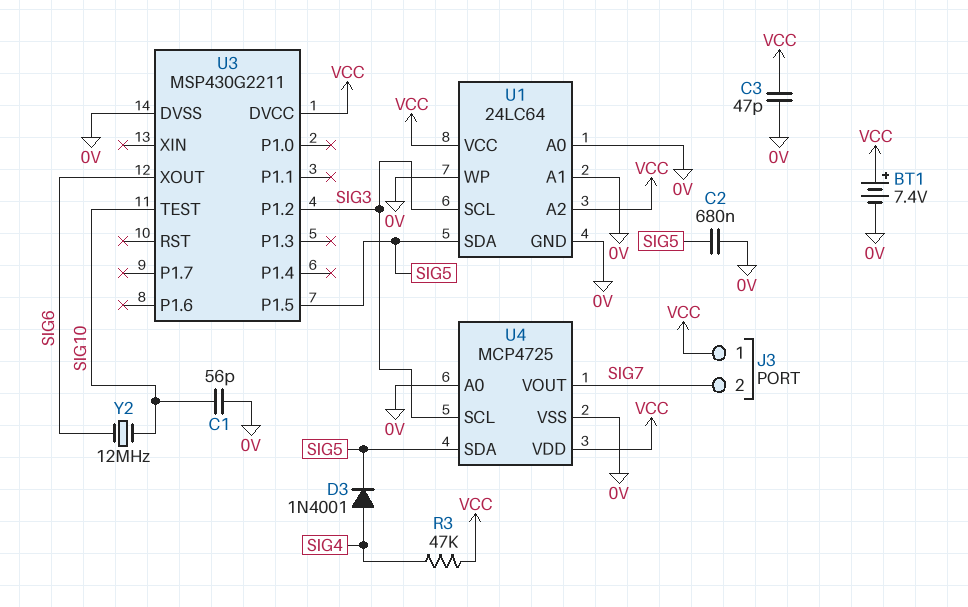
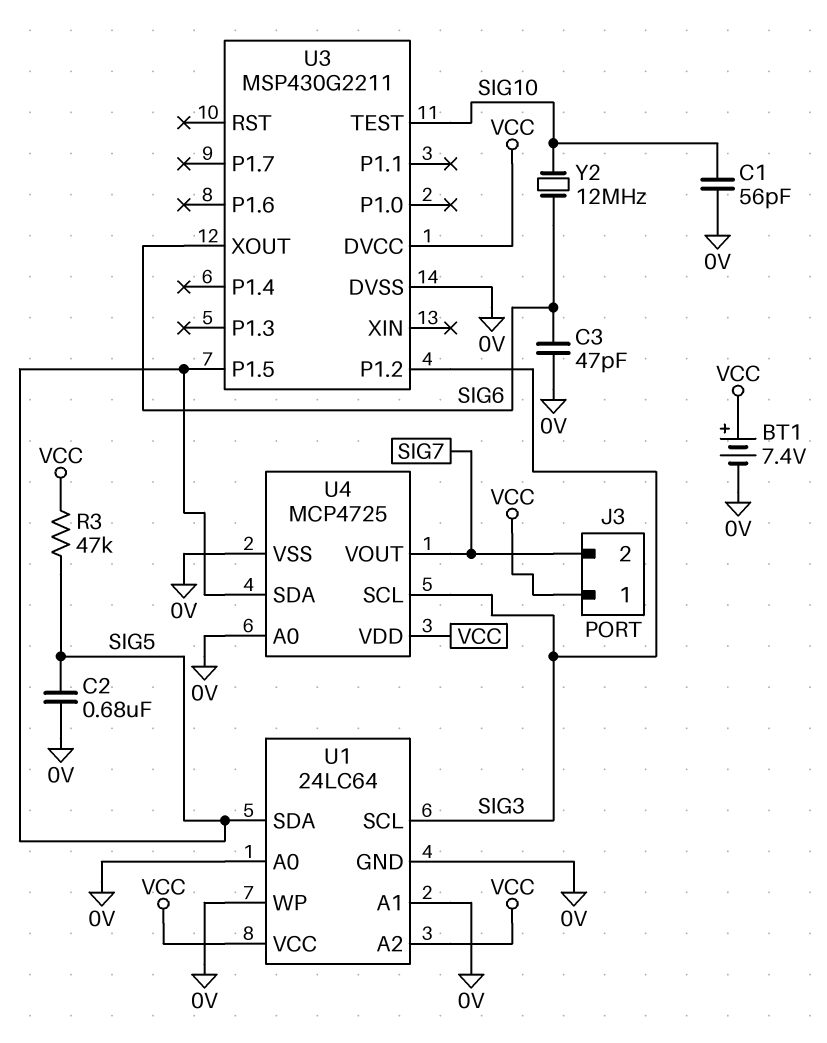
C3: 47pF (0V, VCC) -> 47pF (0V, SIG6)
D3: diode 1N4001 (A SIG4, K SIG5) -> none
R3: 47k (SIG4, VCC) -> 47k (SIG5, VCC)

